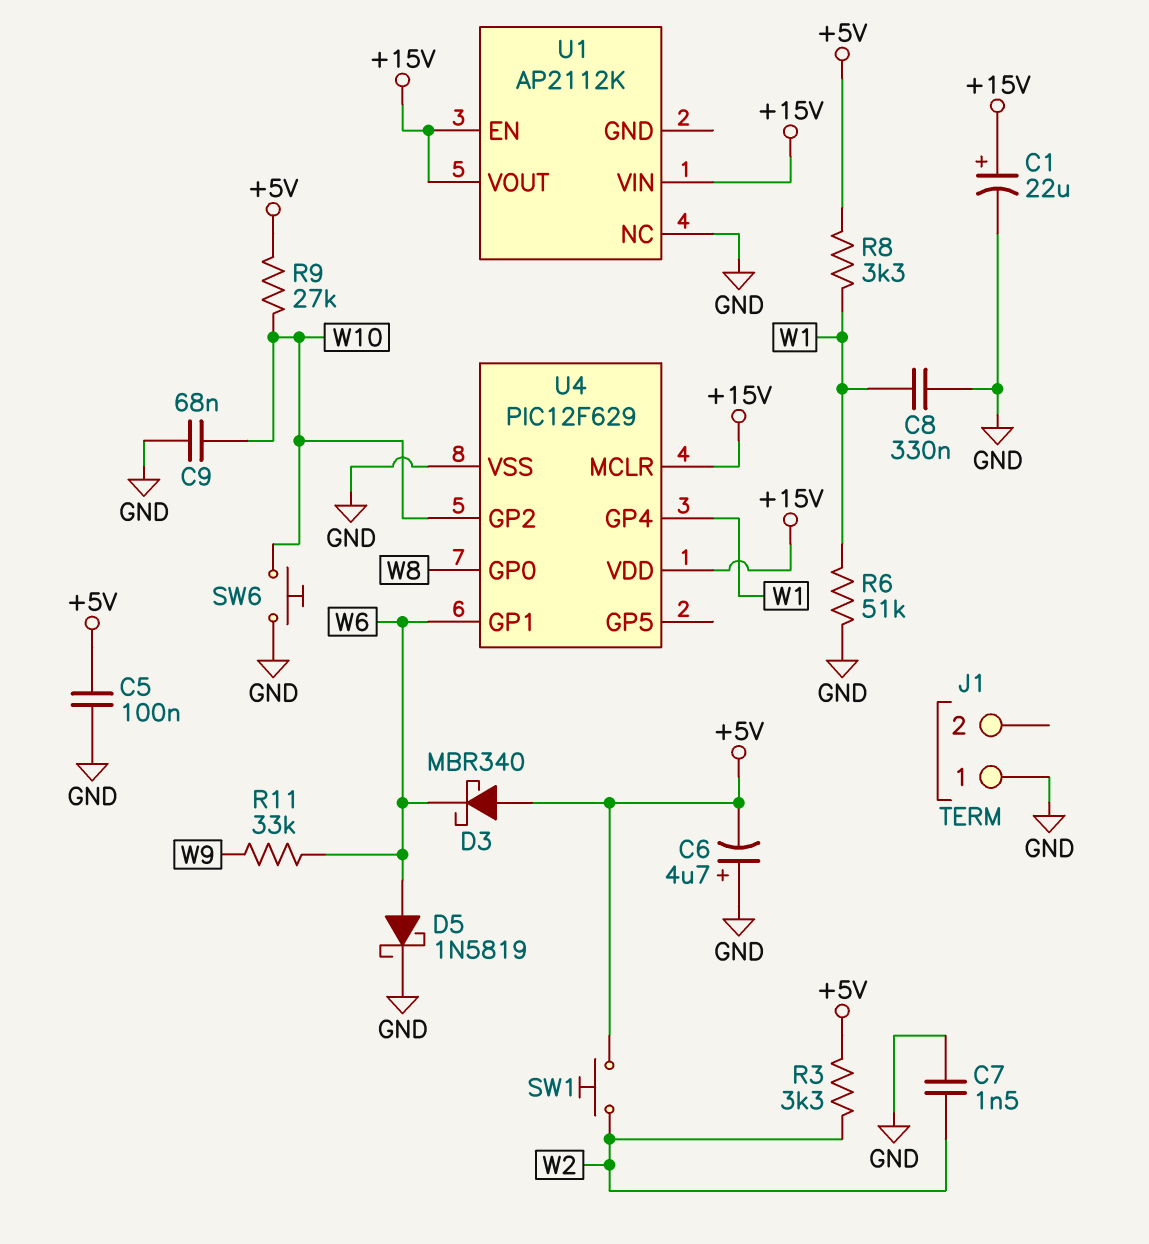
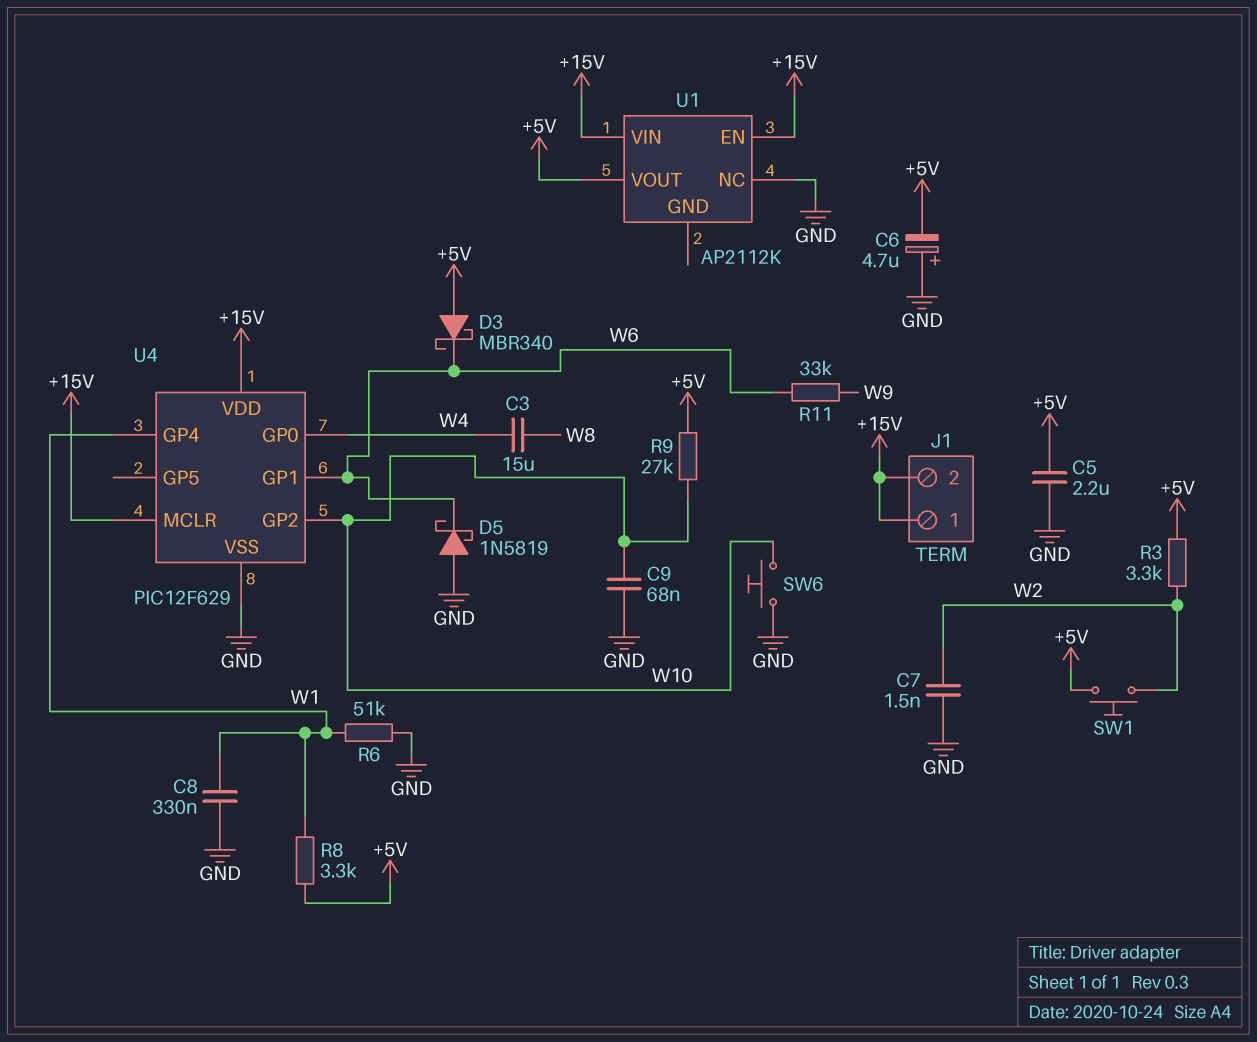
C1: 22uF (plus +15V, minus GND) -> none
C3: none -> 15uF (W4, W8)
C5: 100nF (+5V, GND) -> 2.2uF (+5V, GND)
D5: schottky 1N5819 (A W6, K GND) -> schottky 1N5819 (A GND, K W6)
J1 pin 1: GND -> +15V
J1 pin 2: none -> +15V
U1 pin VOUT: +15V -> +5V
U4 pin GP0: W8 -> W4

